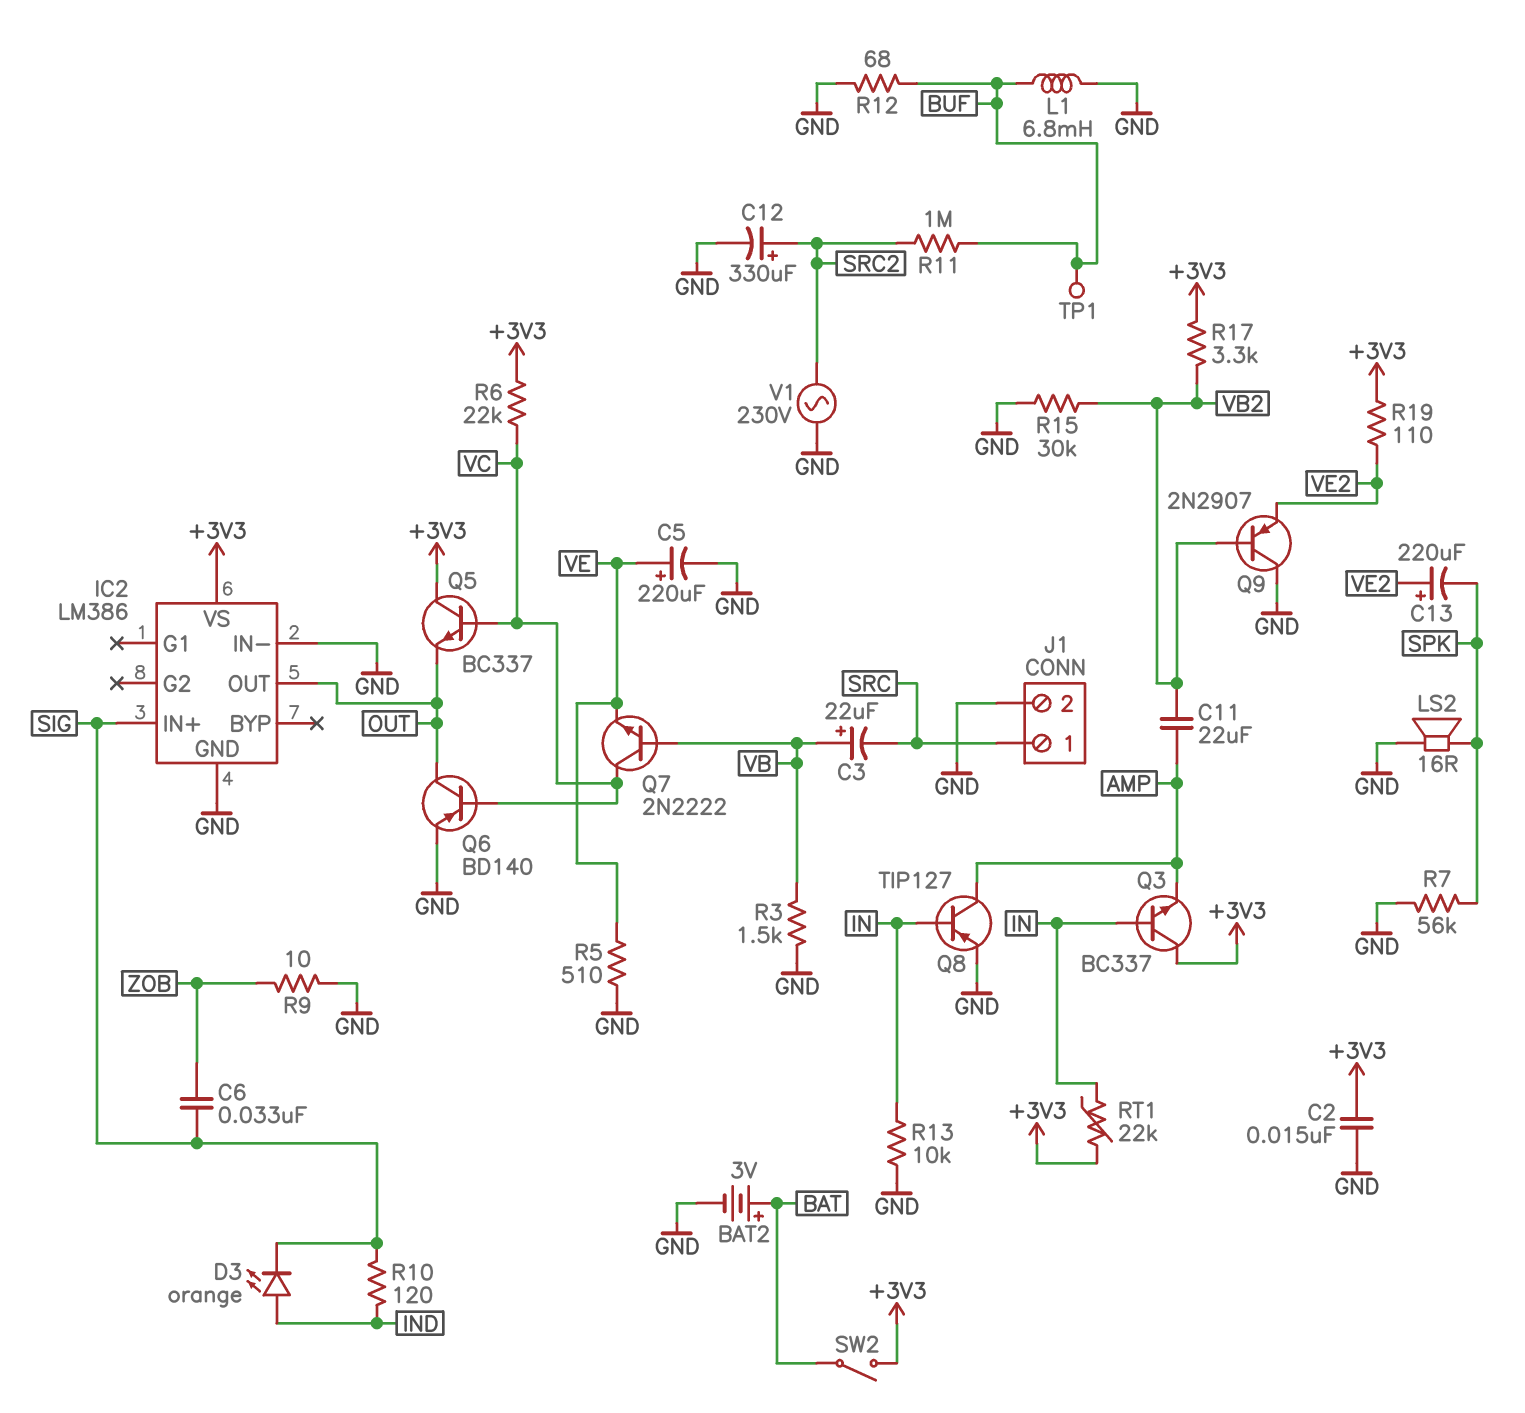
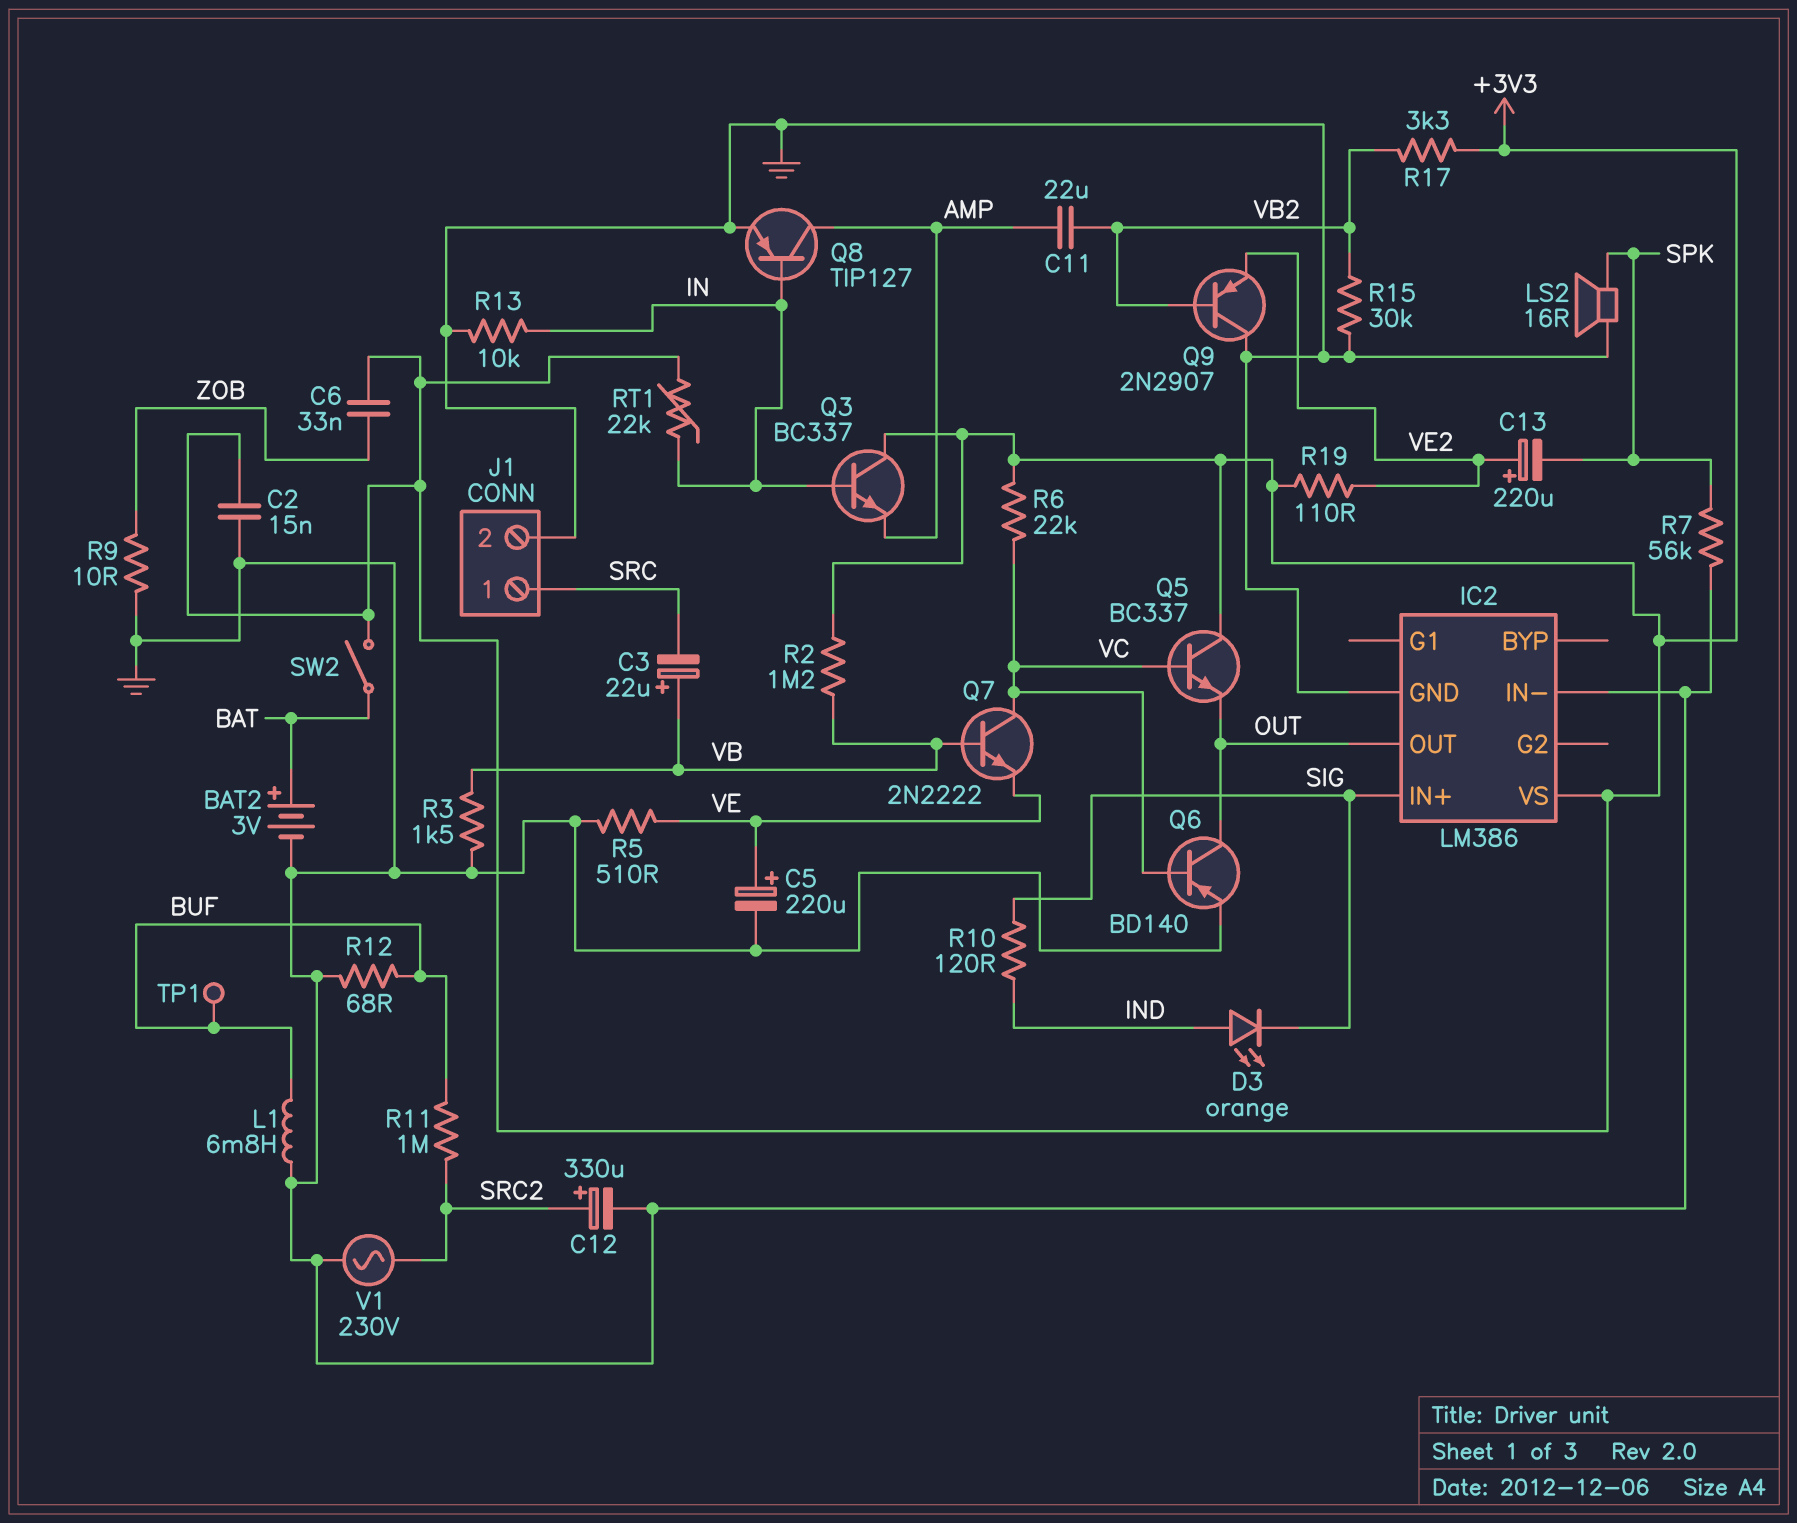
C6: 33nF (SIG, ZOB) -> 33nF (+3V3, ZOB)
R2: none -> 1.2M (+3V3, VB)

